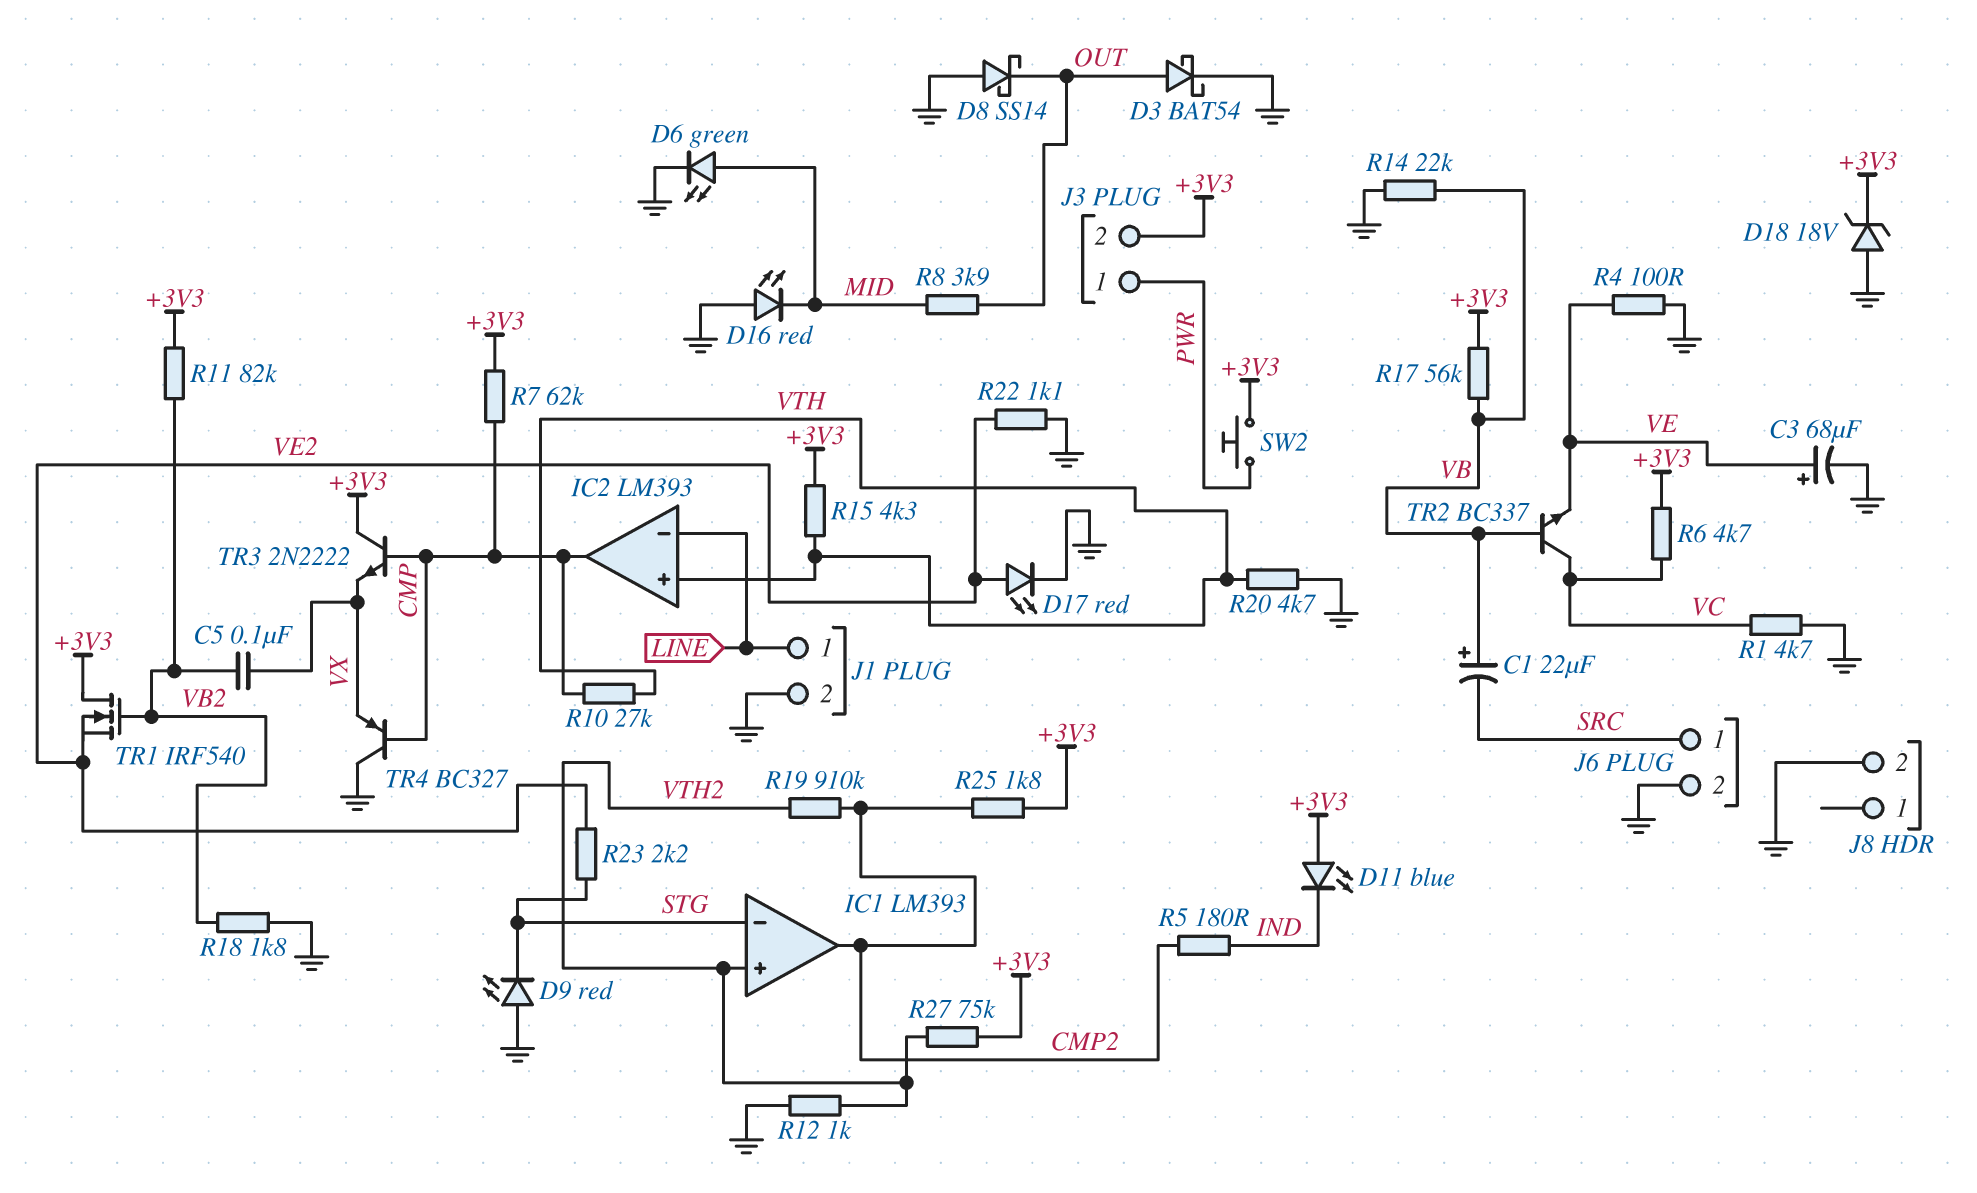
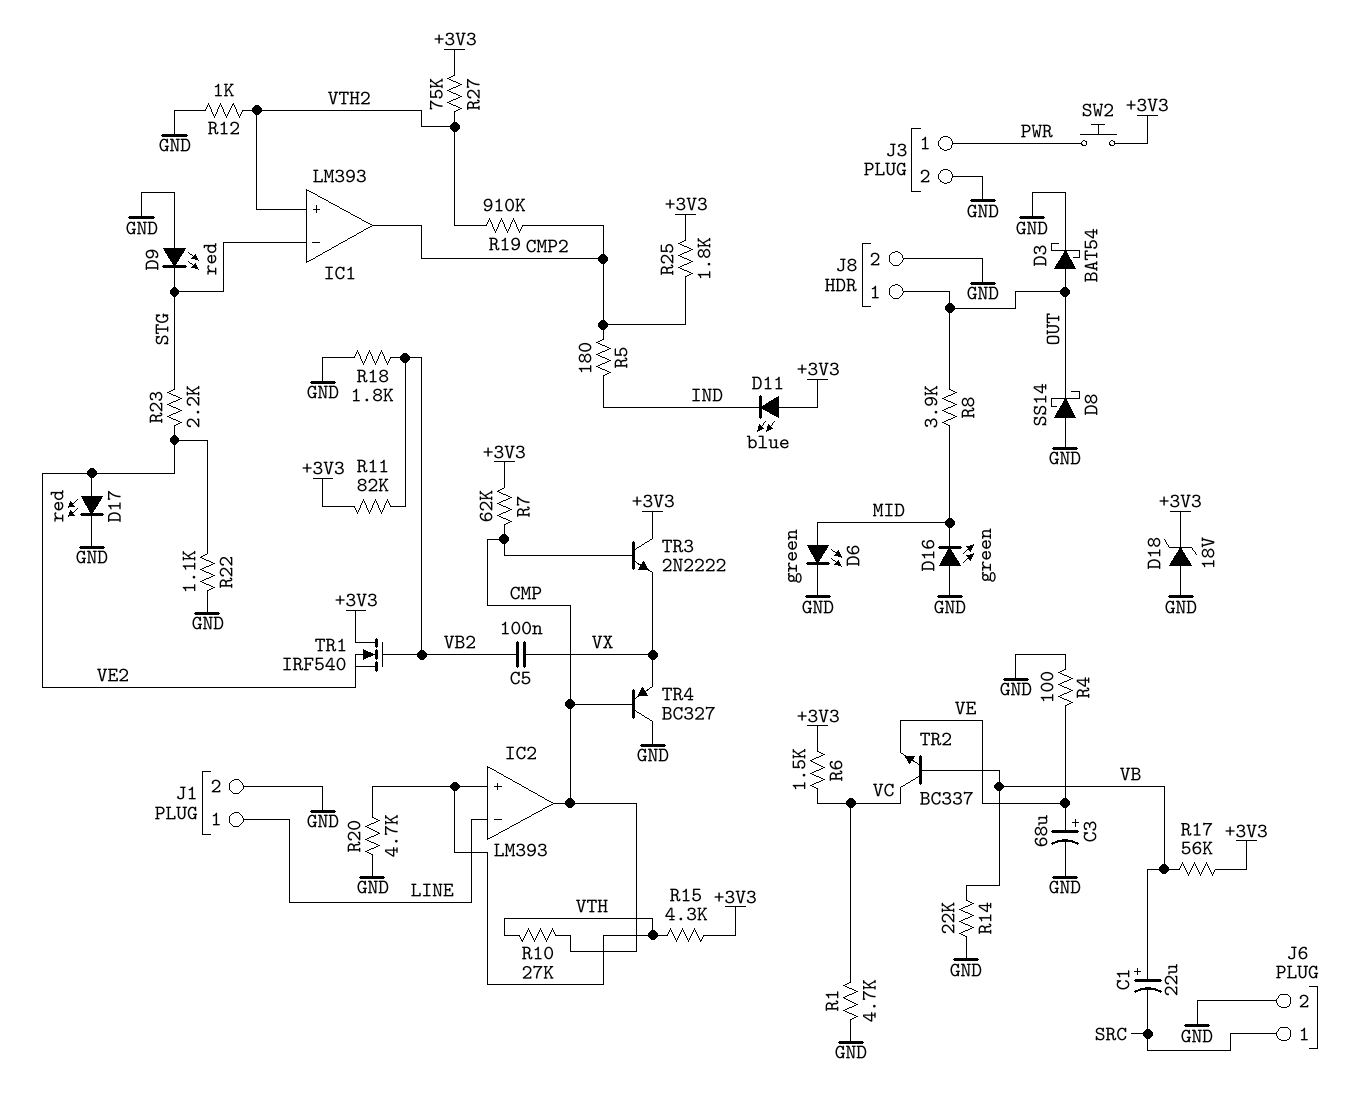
D16: LED red (A GND, K MID) -> LED green (A GND, K MID)
J3 pin 2: +3V3 -> GND
J8 pin 1: none -> OUT
R6: 4.7k (+3V3, VC) -> 1.5k (+3V3, VC)

